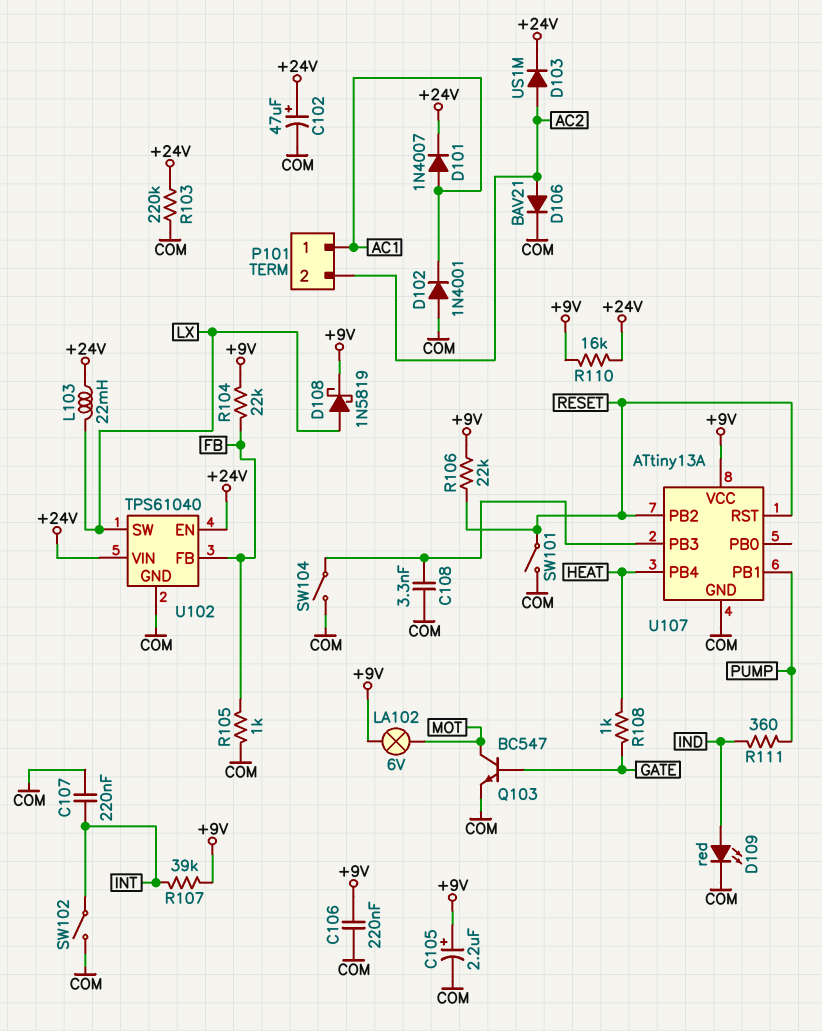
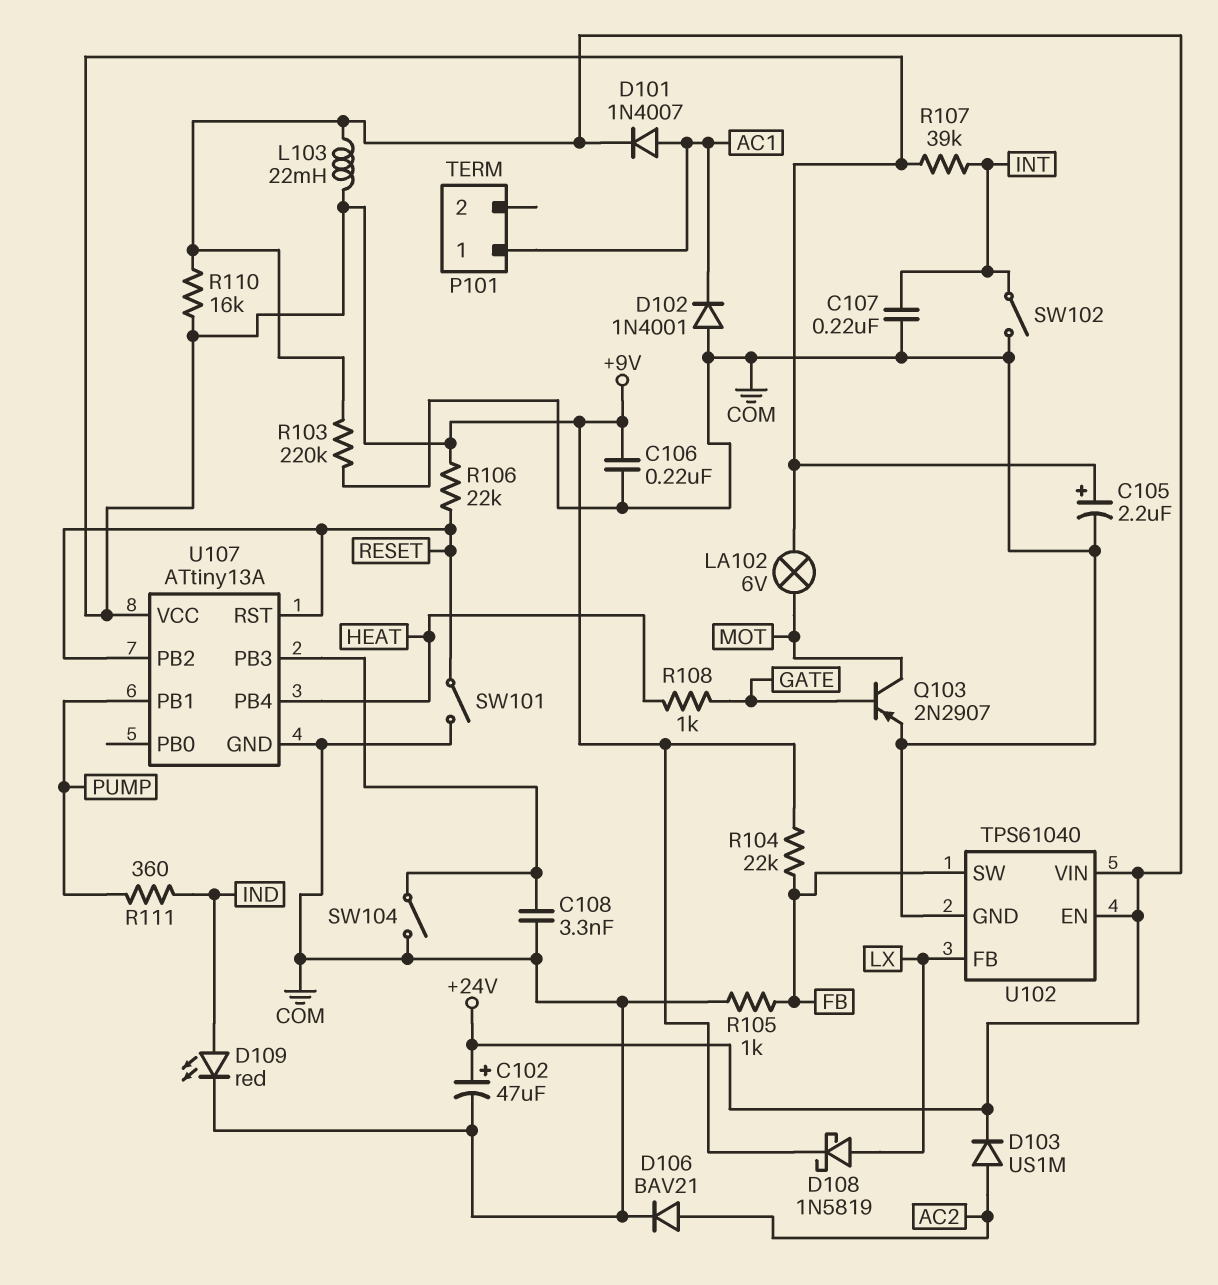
L103: 22mH (+24V, LX) -> 22mH (+9V, +24V)
P101 pin 2: AC2 -> none
Q103: NPN BC547 (B GATE, C MOT, E COM) -> PNP 2N2907 (B GATE, C MOT, E COM)
U102 pin FB: FB -> LX
U102 pin SW: LX -> FB

